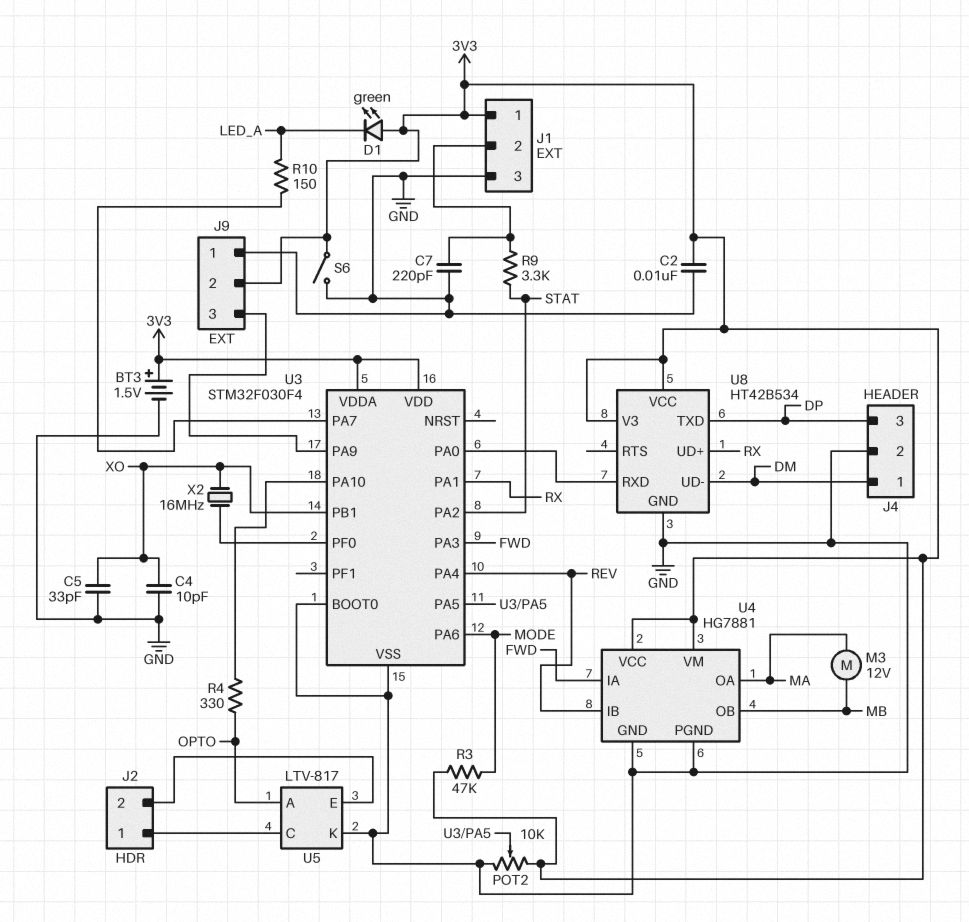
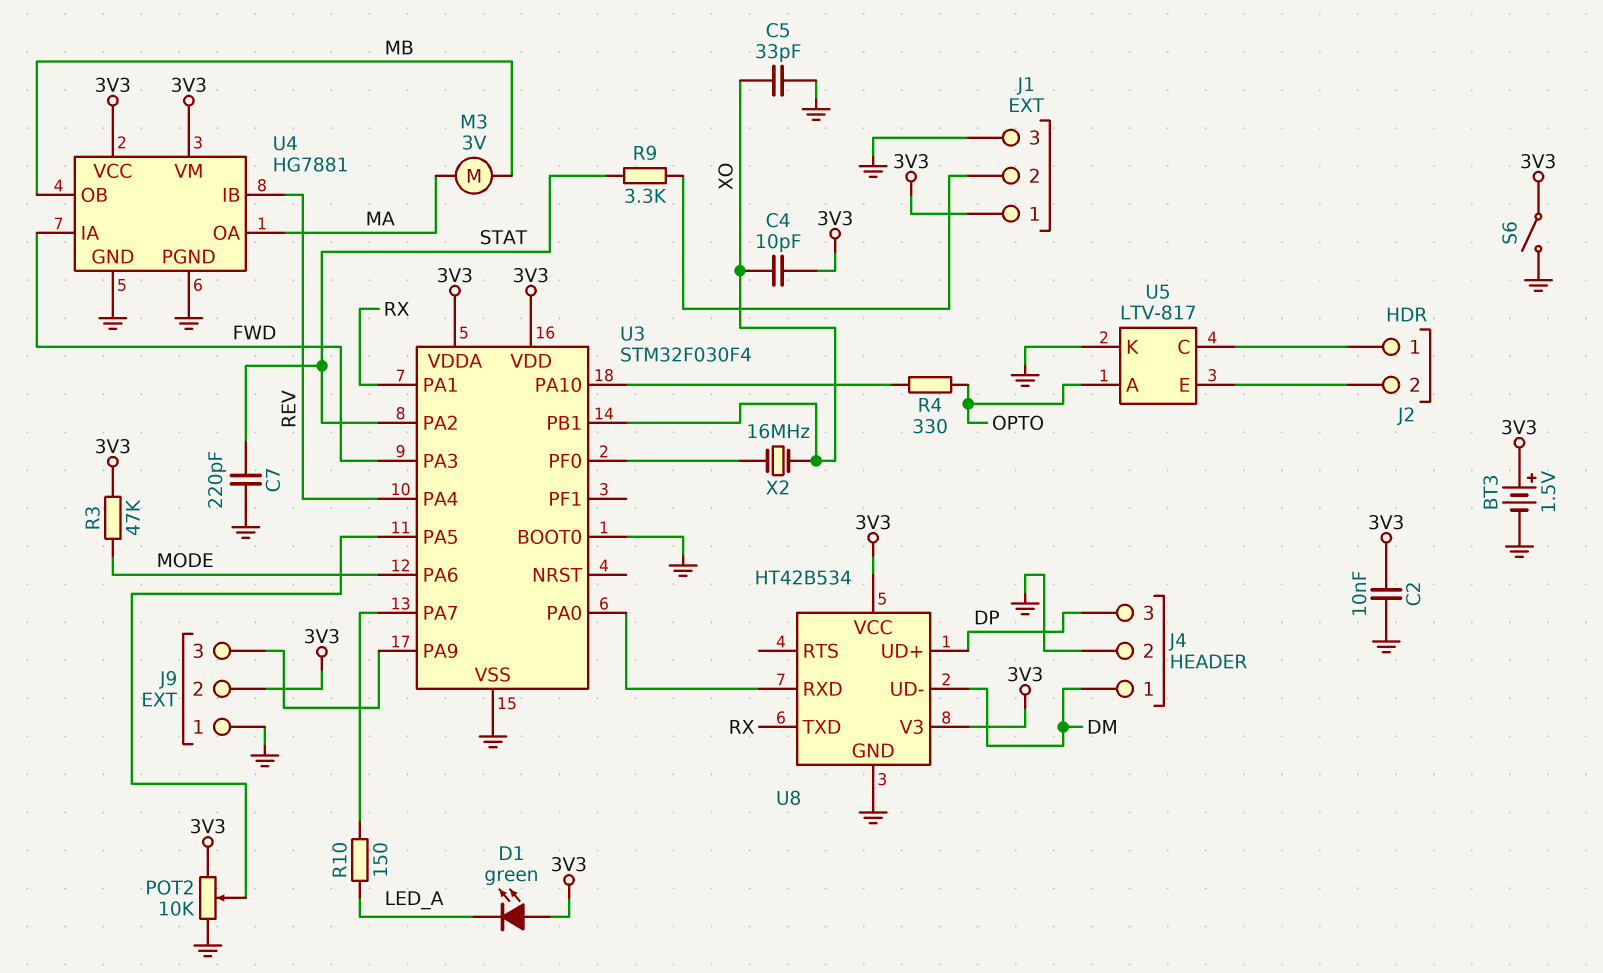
C4: 10pF (GND, XO) -> 10pF (3V3, XO)
C7: 220pF (GND, J1/2) -> 220pF (GND, STAT)
M3: motor 12V (MA, MB) -> motor 3V (MA, MB)
U8 pin TXD: DP -> RX
U8 pin UD+: RX -> DP

